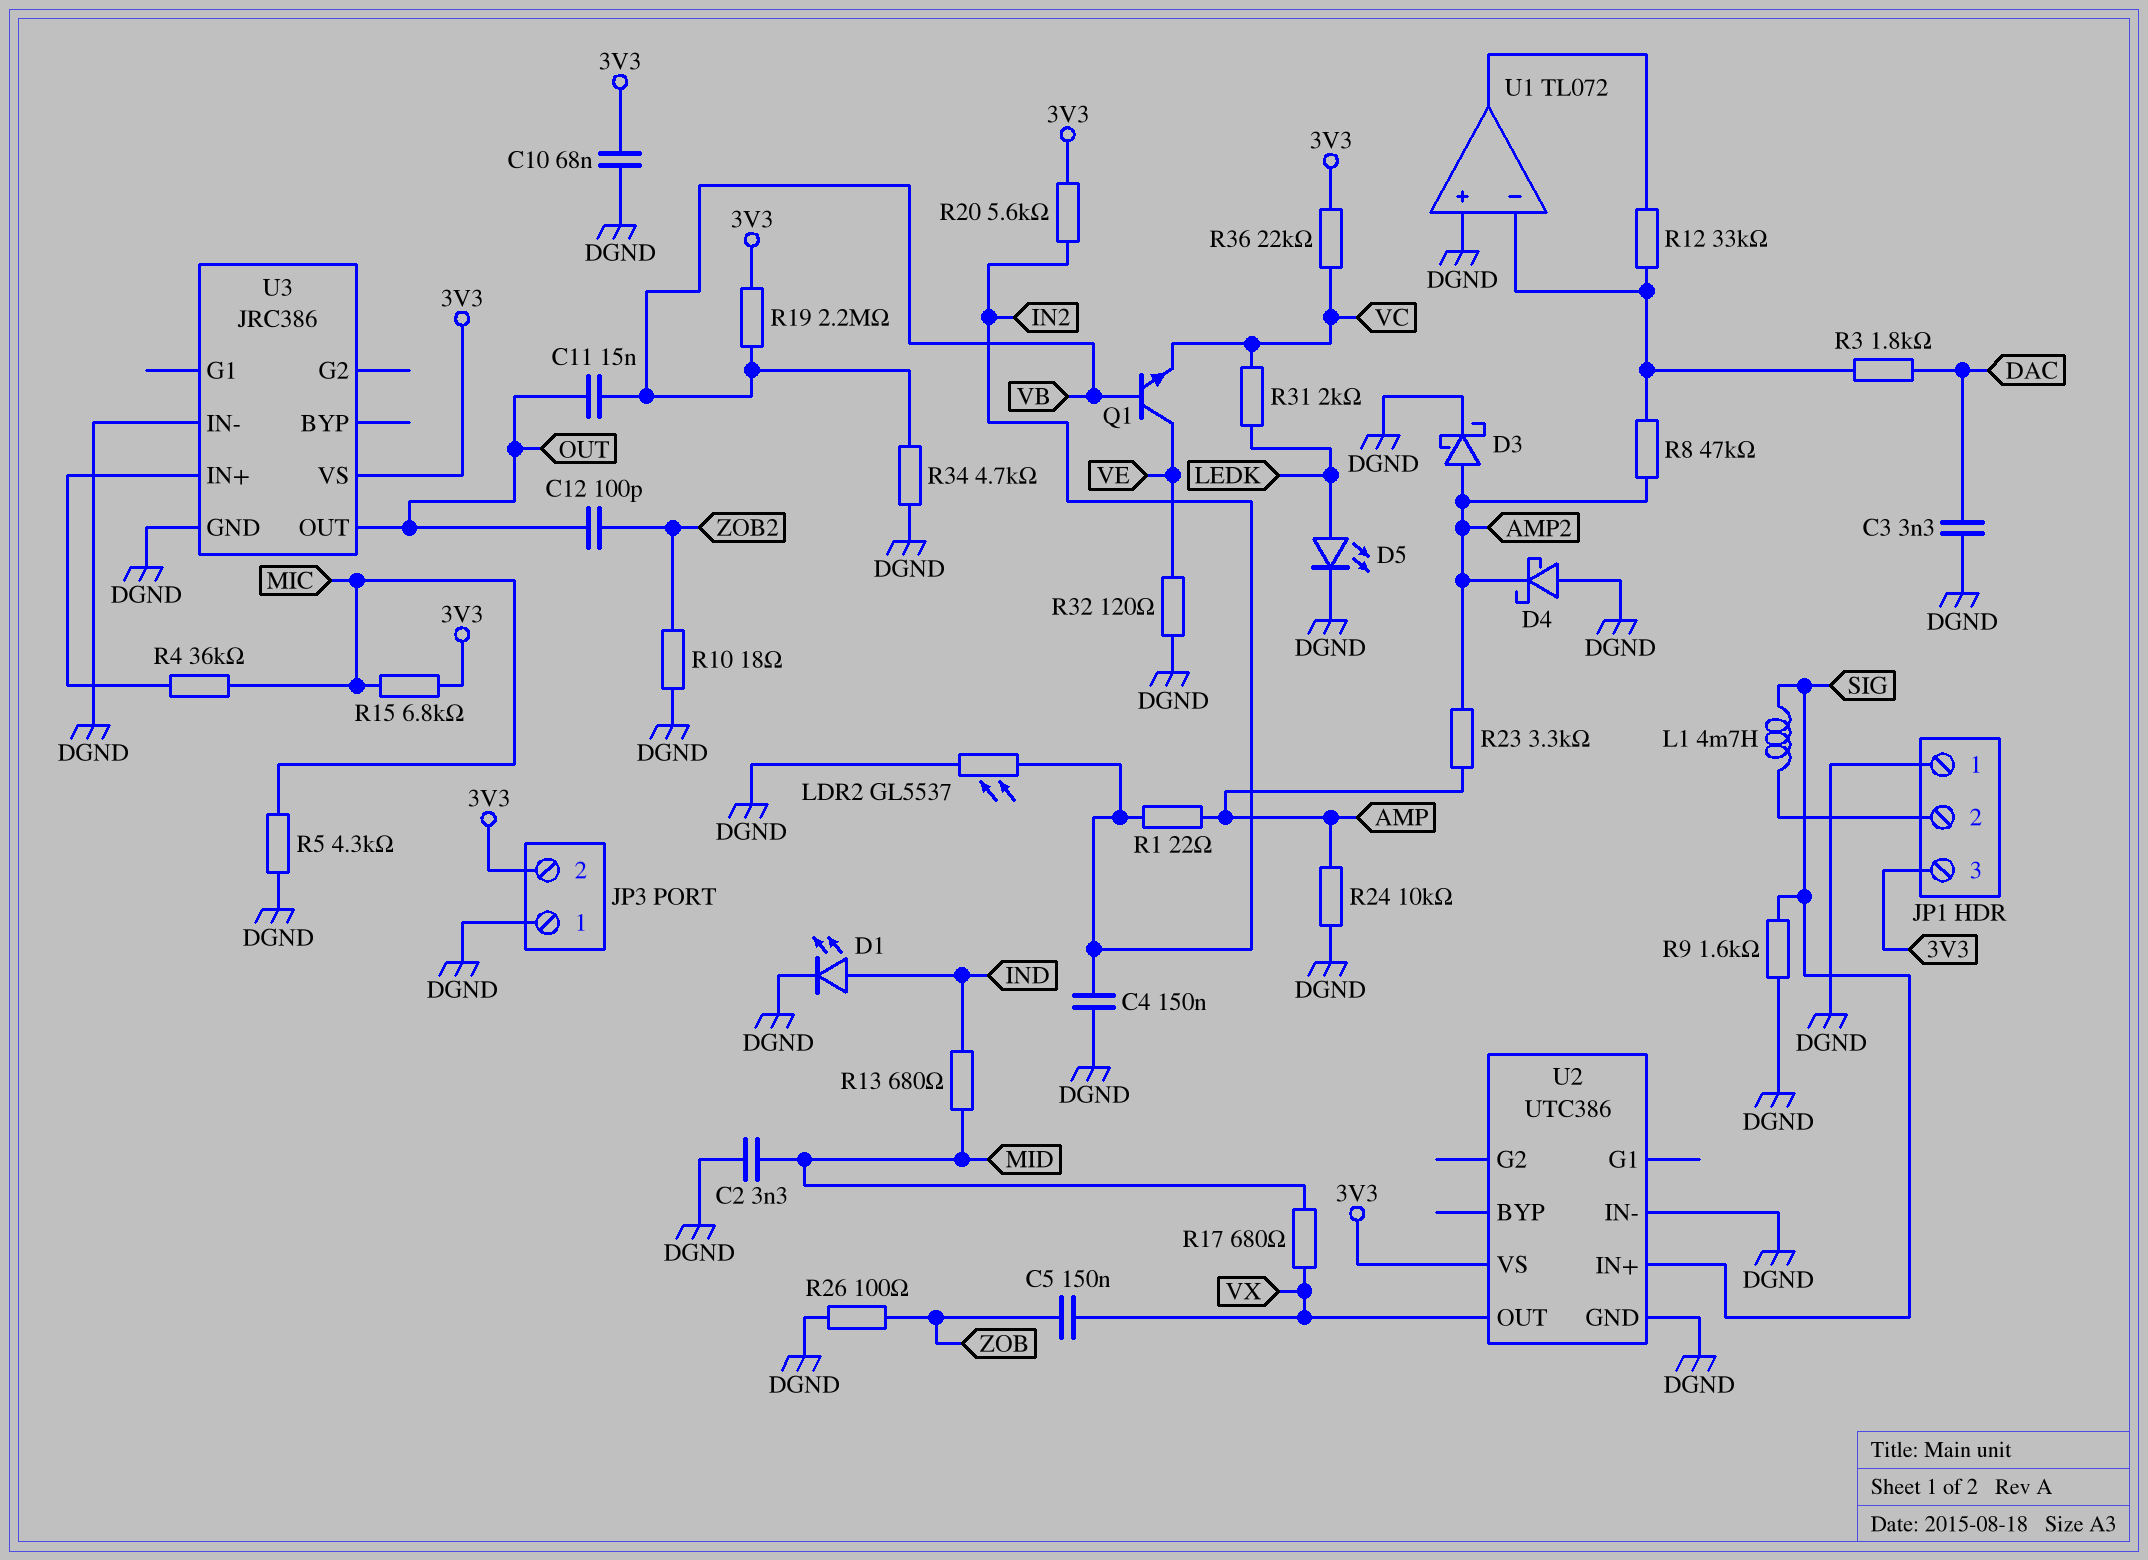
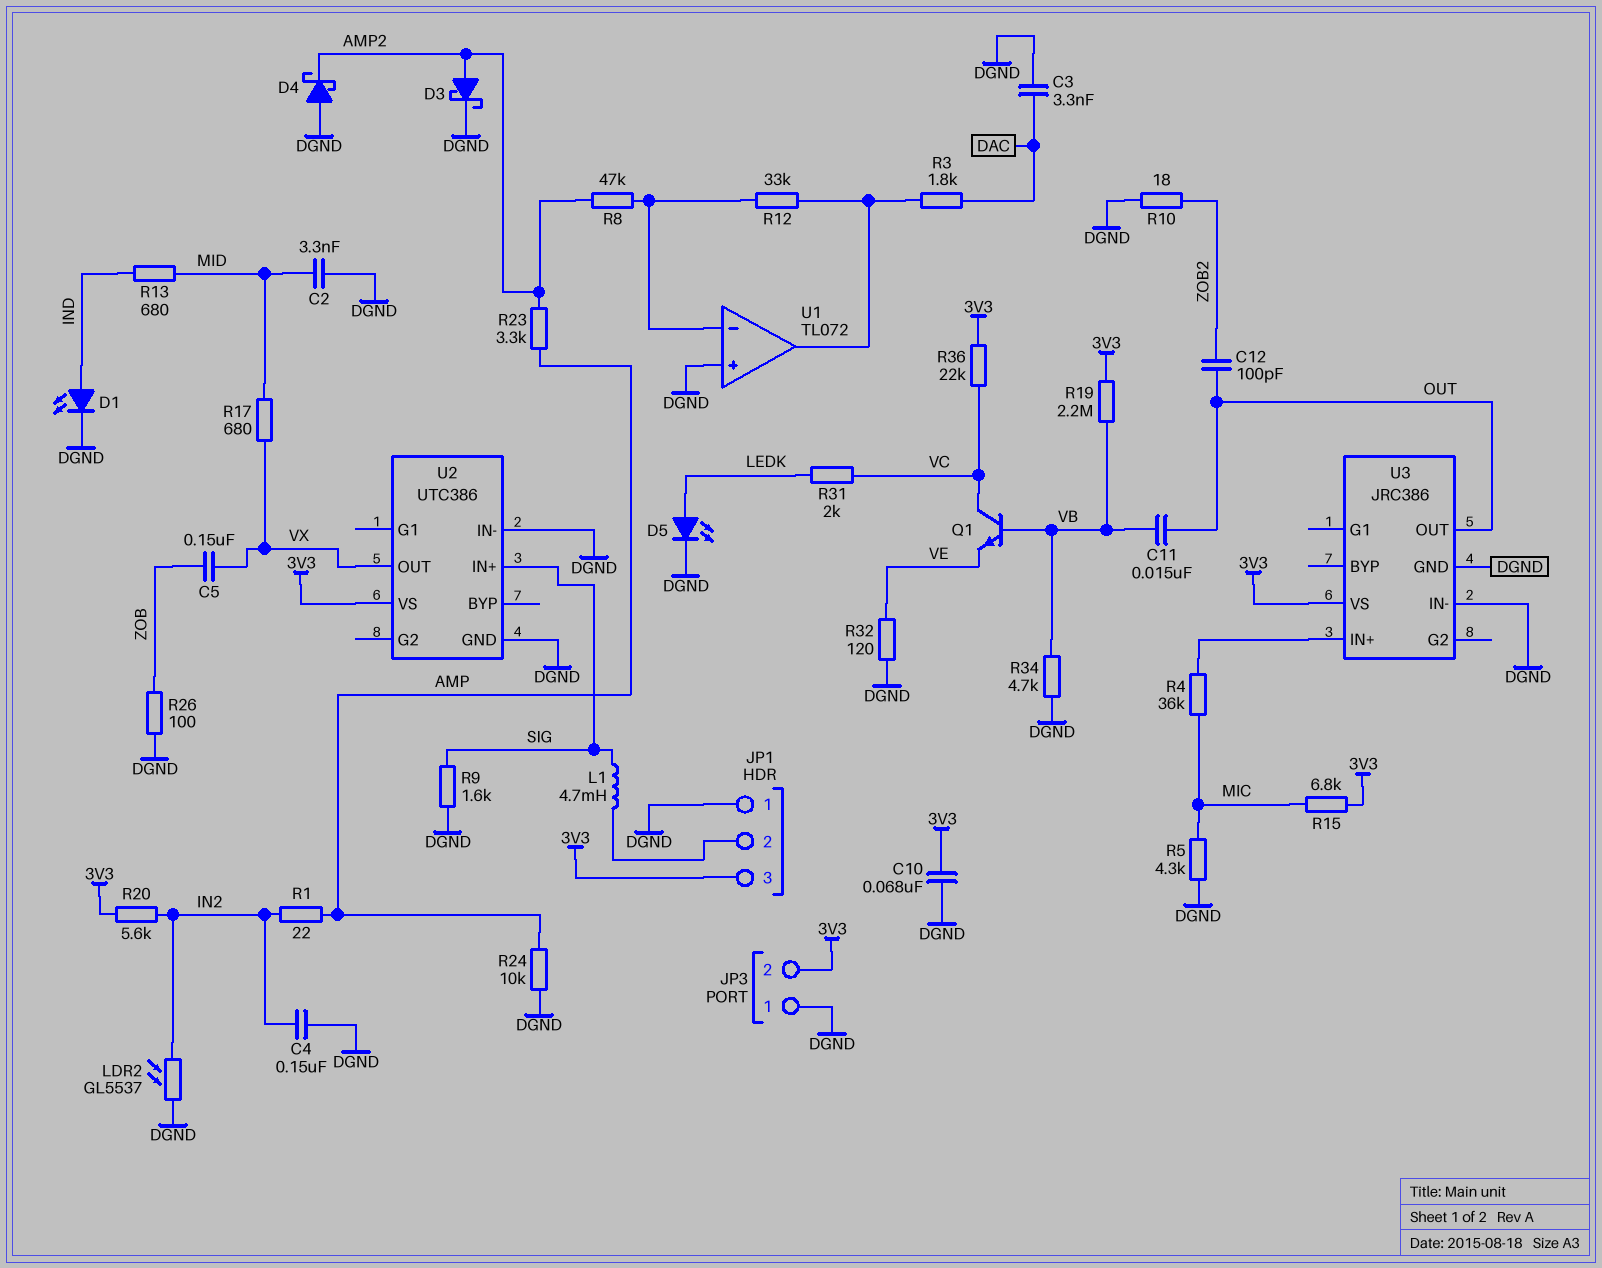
Q1: NPN (B VB, C VE, E VC) -> NPN (B VB, C VC, E VE)
R3: 1.8k (DAC, U1/in-) -> 1.8k (DAC, U1/out)

